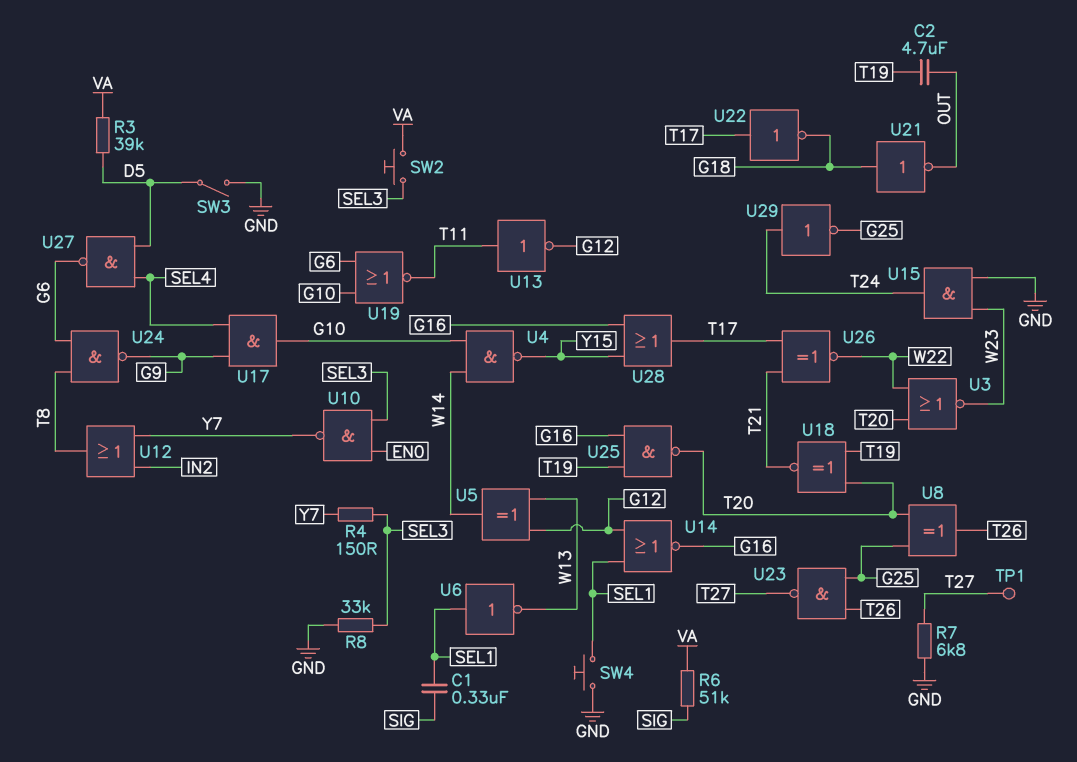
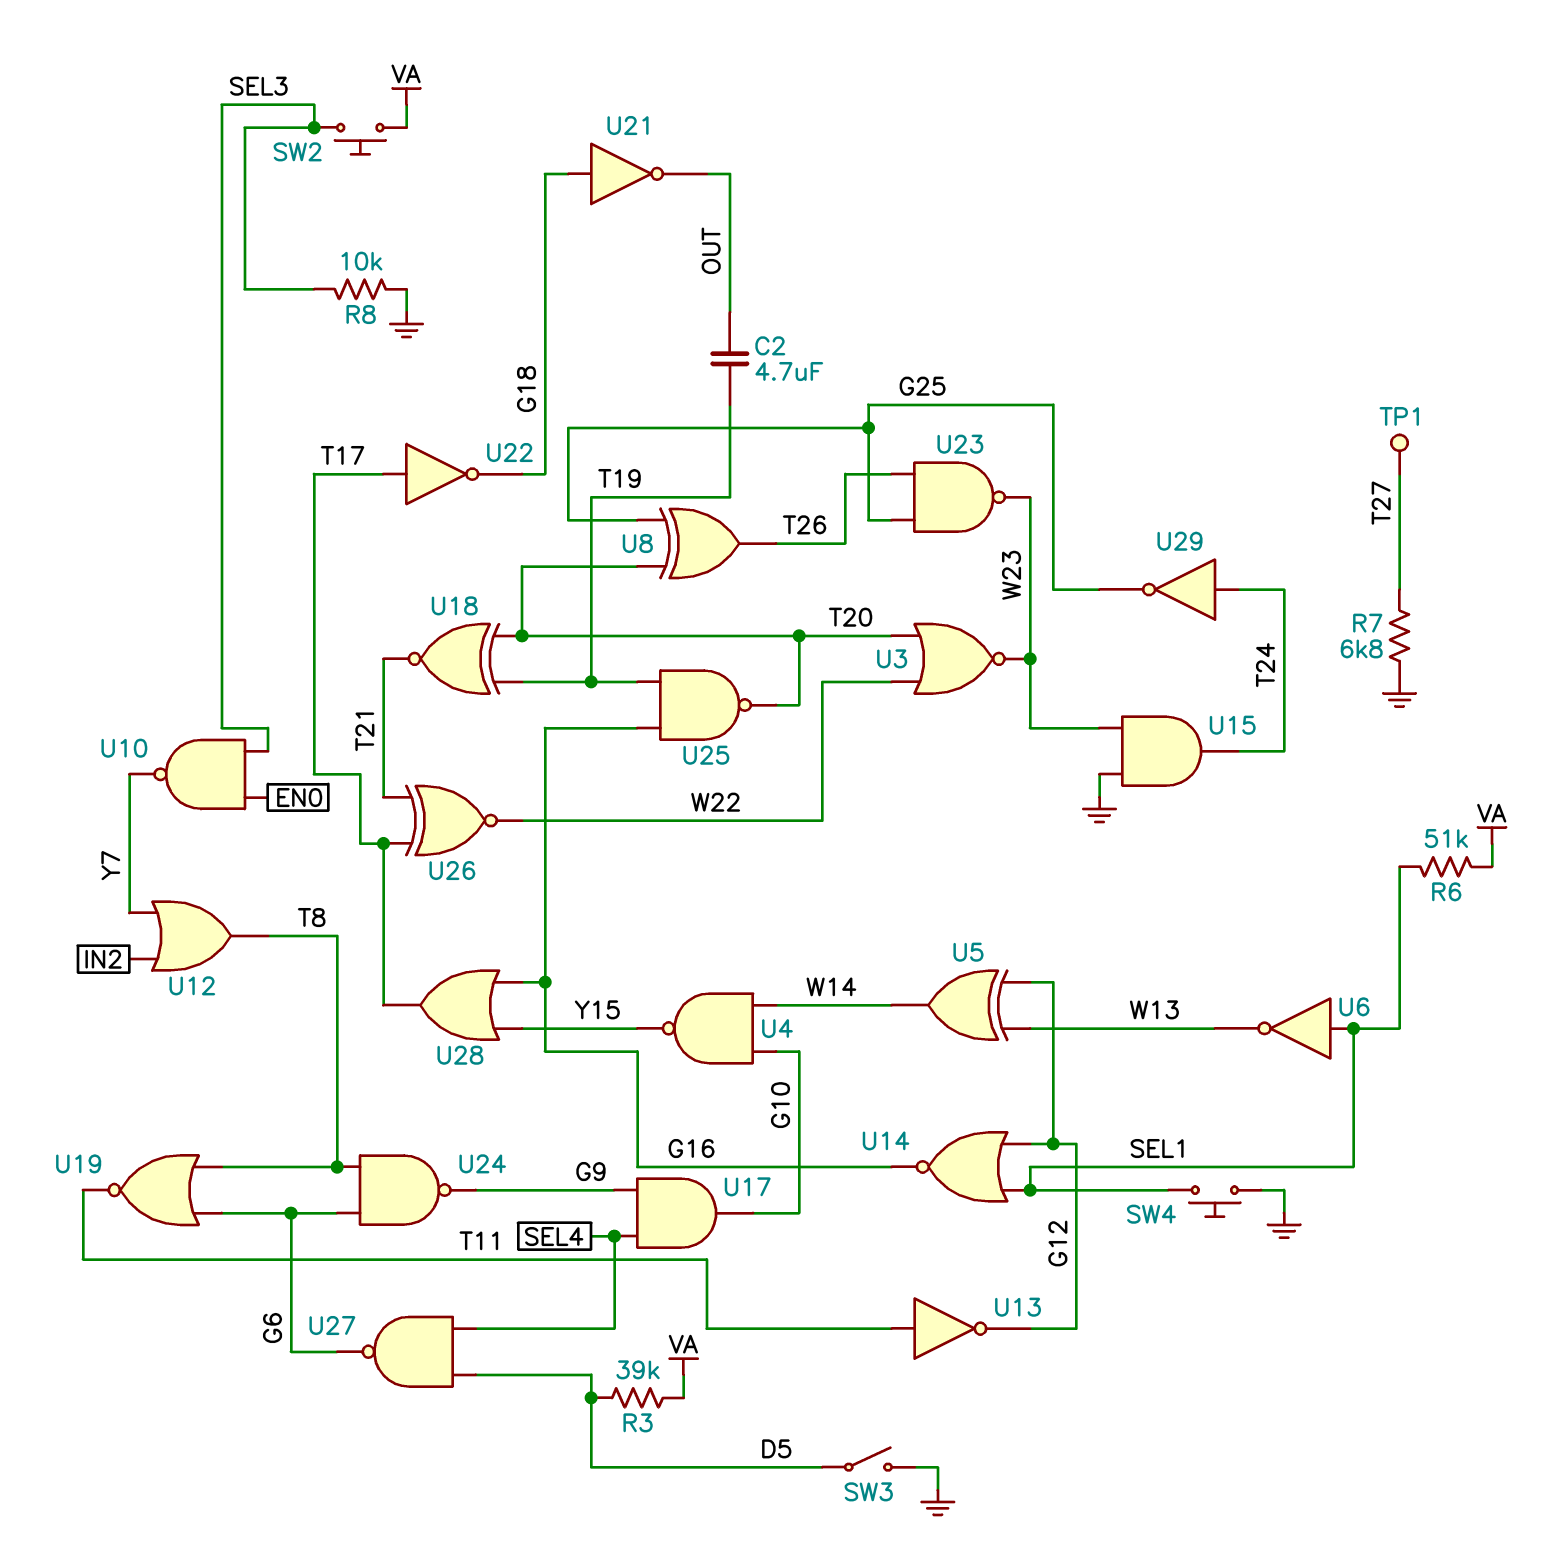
C1: 330nF (SEL1, SIG) -> none
R4: 150 (SEL3, Y7) -> none
R6: 51k (SIG, VA) -> 51k (SEL1, VA)
R8: 33k (GND, SEL3) -> 10k (GND, SEL3)
U19: NOR (in G6, in G10, out T11) -> NOR (in G6, in T8, out T11)
U23: NAND (in G25, in T26, out T27) -> NAND (in G25, in T26, out W23)

